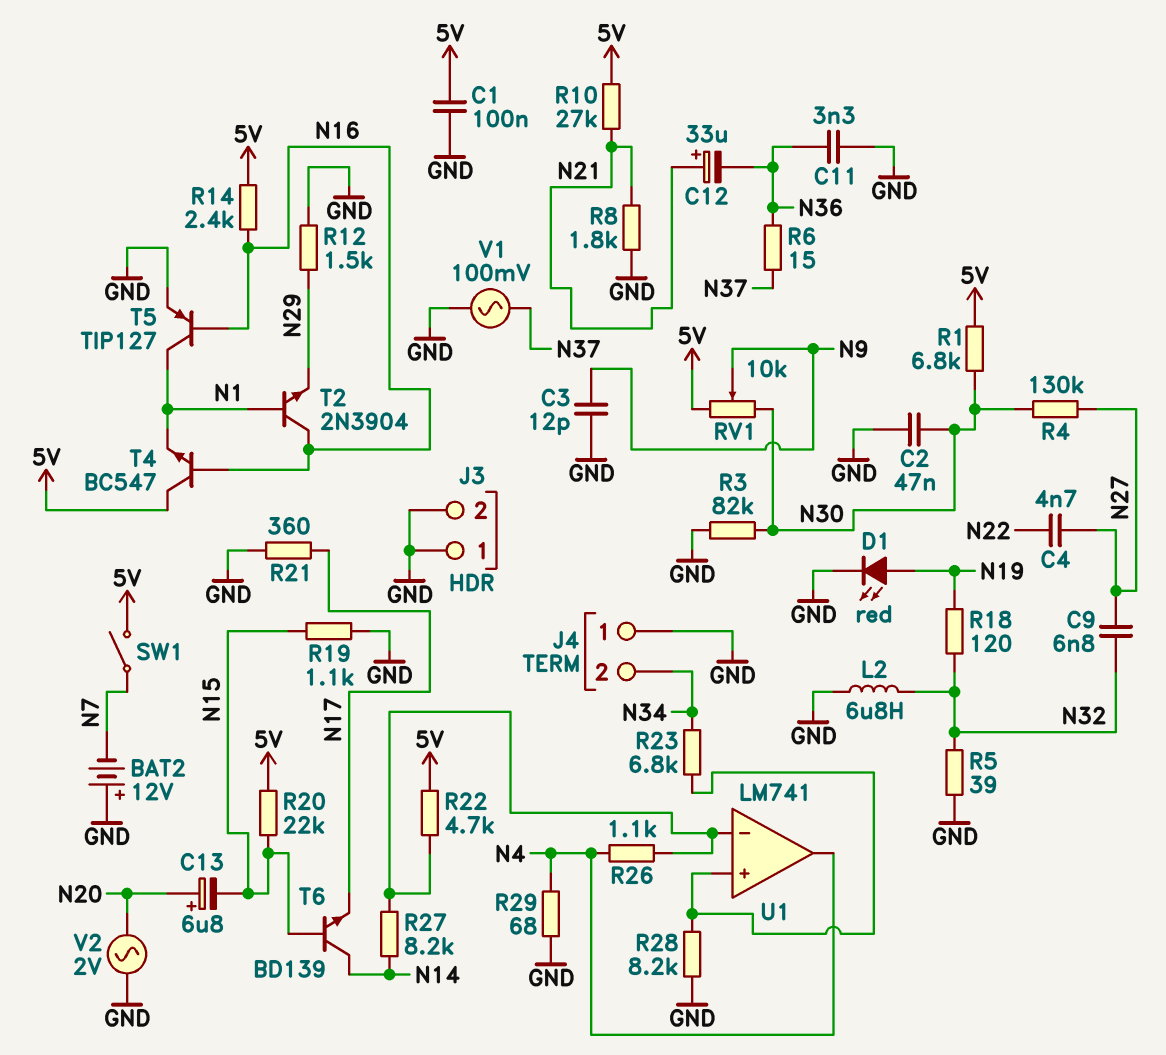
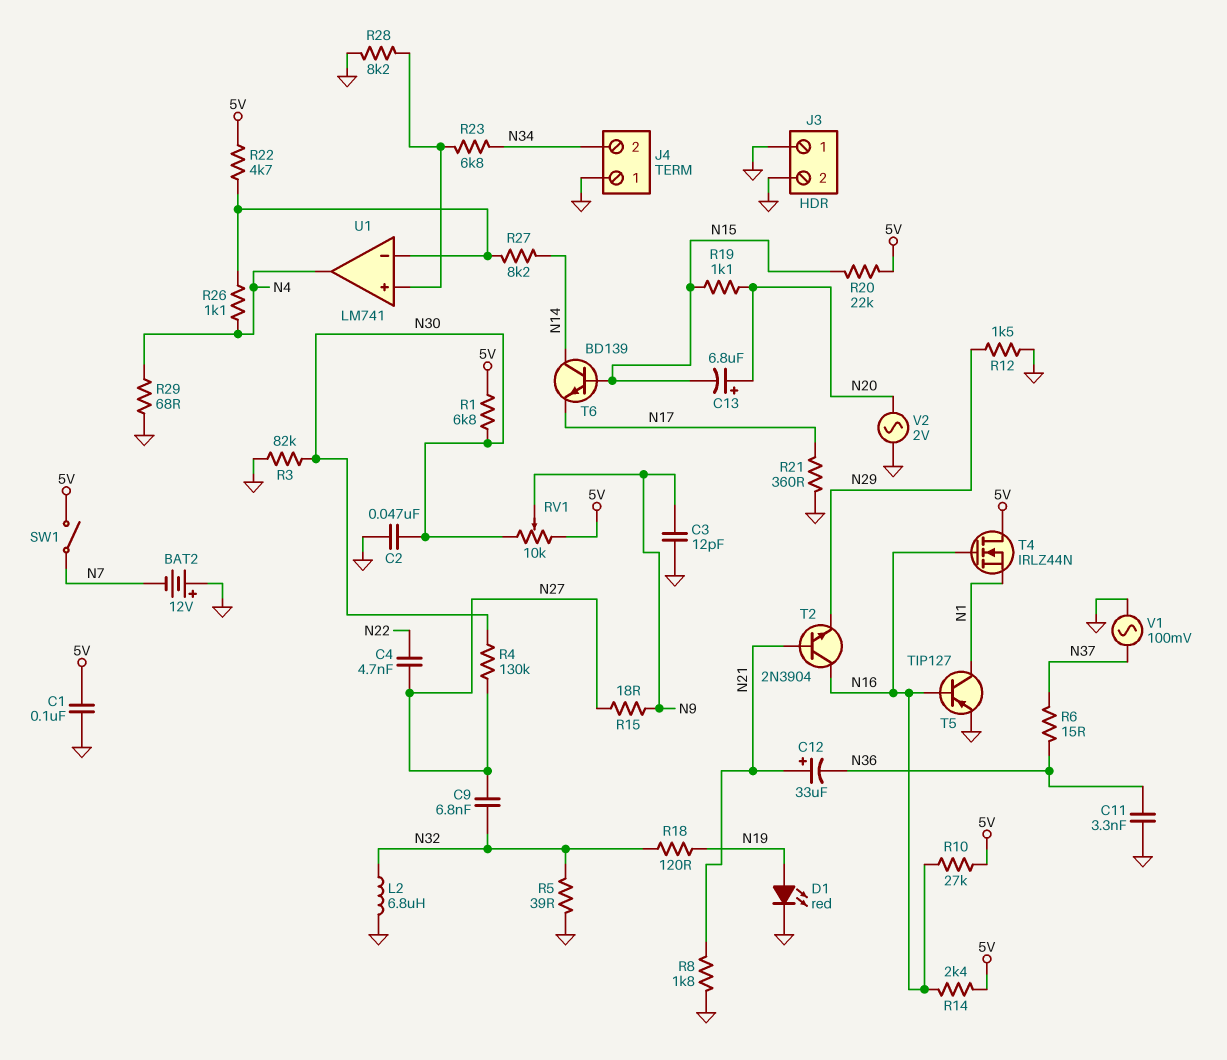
R10: 27k (5V, N21) -> 27k (5V, N16)
R15: none -> 18 (N9, N27)
R19: 1.1k (GND, N15) -> 1.1k (N15, N20)
T2: NPN 2N3904 (B N1, C N16, E N29) -> NPN 2N3904 (B N21, C N16, E N29)
T4: NPN BC547 (B N16, C 5V, E N1) -> NMOS IRLZ44N (G N16, D 5V, S N1)

